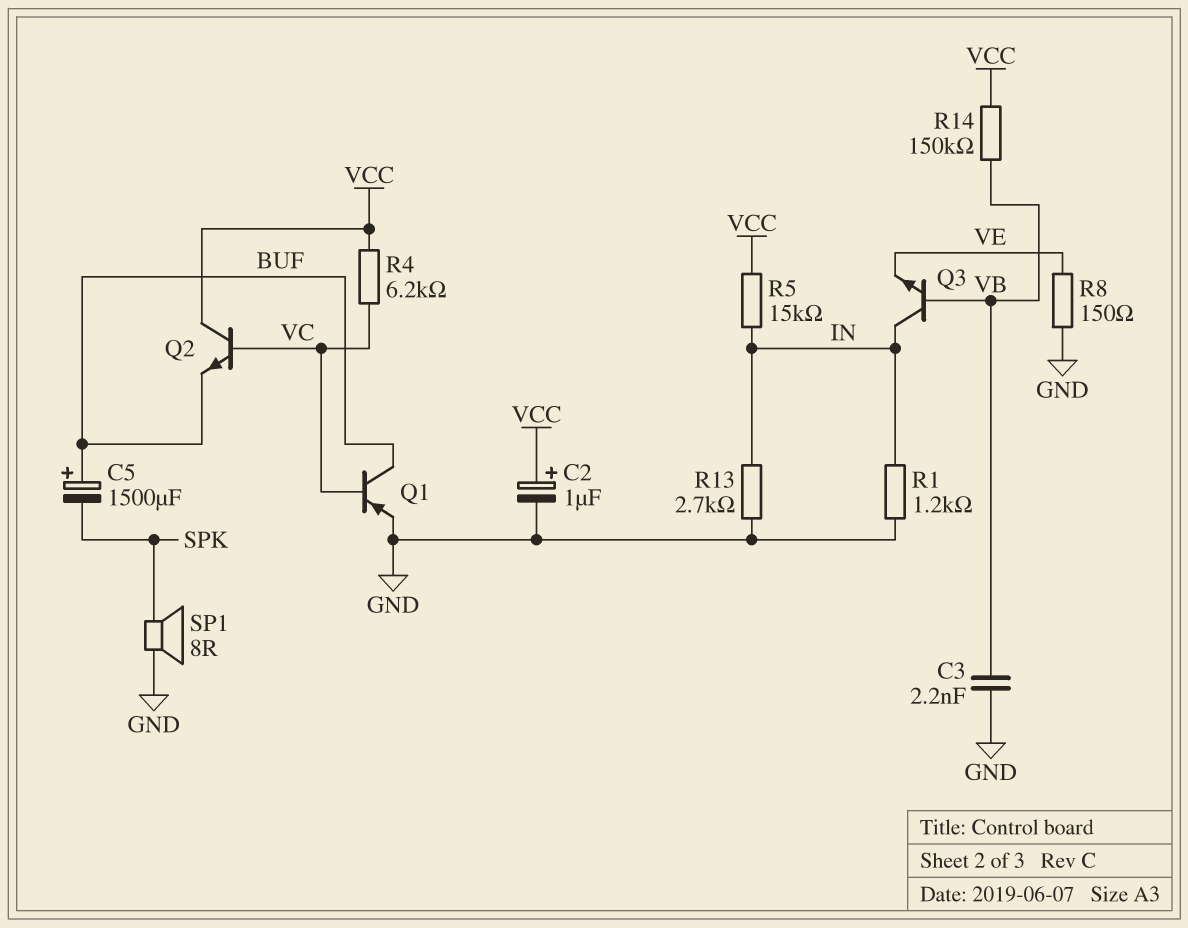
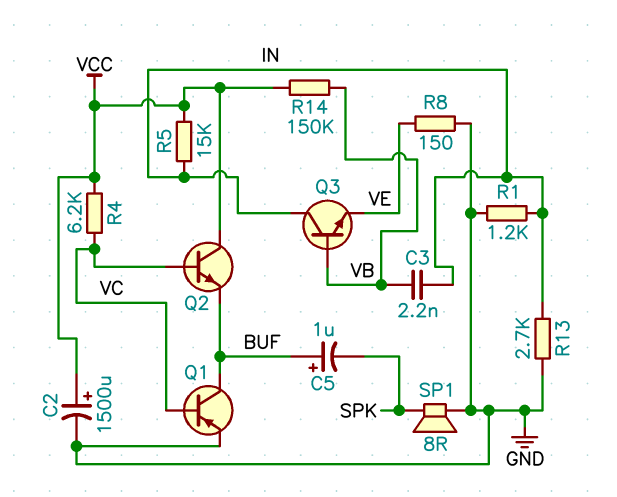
C2: 1uF (plus VCC, minus GND) -> 1500uF (plus VCC, minus GND)
C3: 2.2nF (GND, VB) -> 2.2nF (IN, VB)
C5: 1500uF (plus BUF, minus SPK) -> 1uF (plus BUF, minus SPK)

